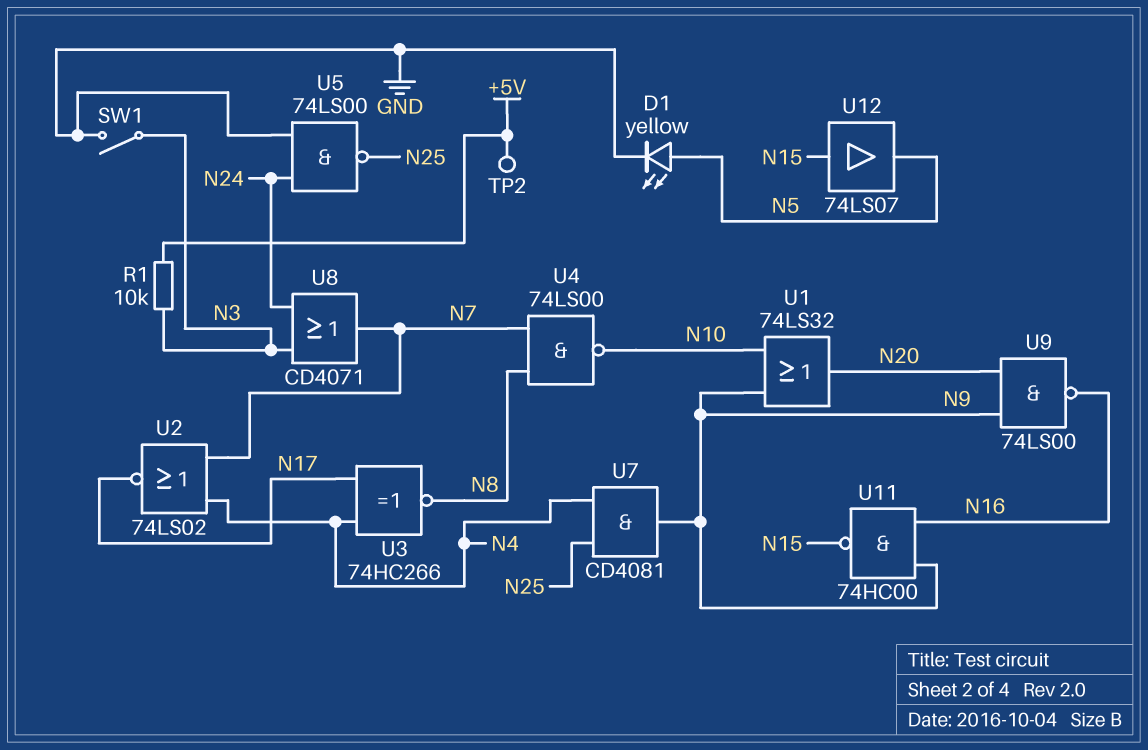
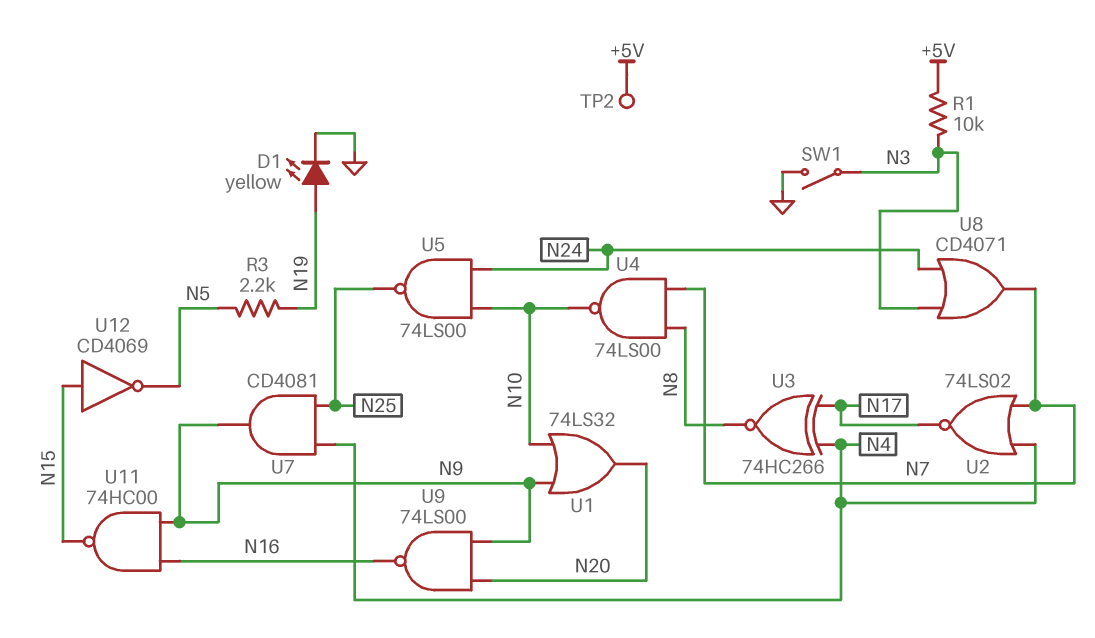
D1: LED yellow (A N5, K GND) -> LED yellow (A N19, K GND)
R3: none -> 2.2k (N5, N19)
U5: NAND 74LS00 (in GND, in N24, out N25) -> NAND 74LS00 (in N10, in N24, out N25)
U12: buffer 74LS07 (in N15, out N5) -> NOT CD4069 (in N15, out N5)

